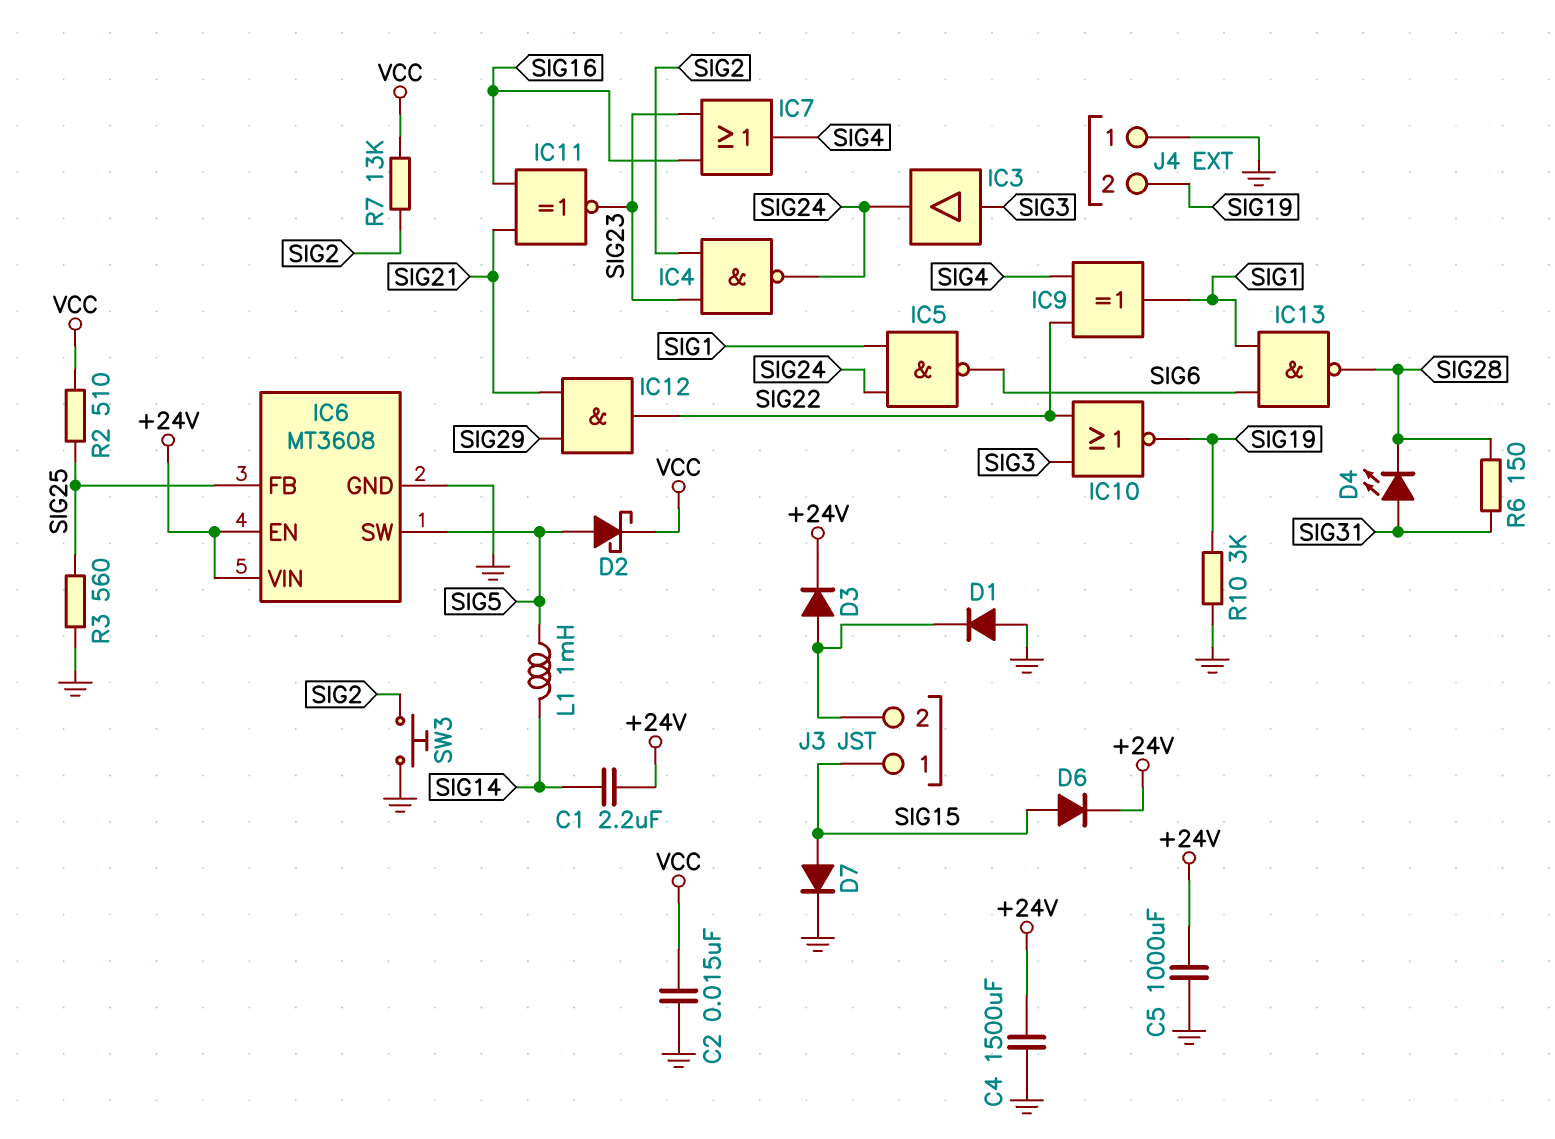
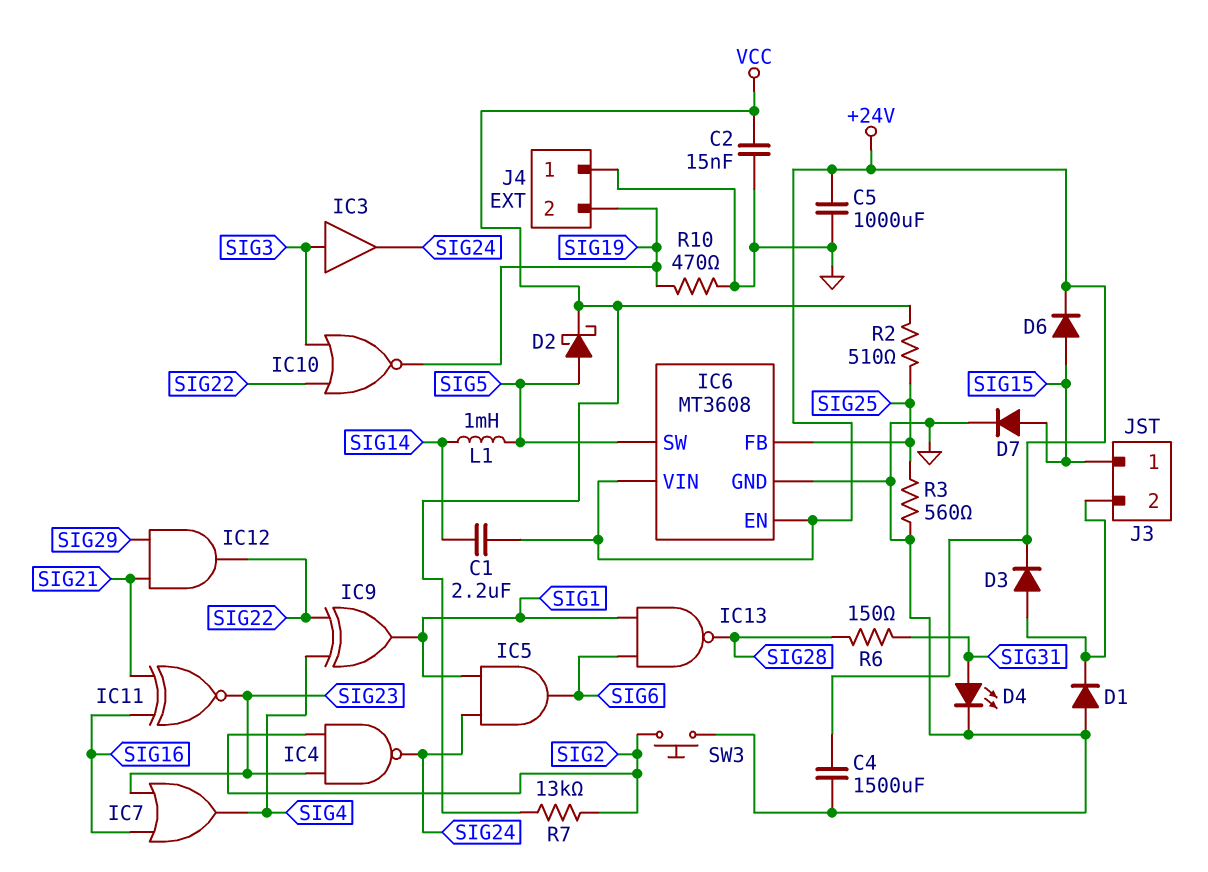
D4: LED (A SIG31, K SIG28) -> LED (A SIG31, K GND)
IC5: NAND (in SIG1, in SIG24, out SIG6) -> AND (in SIG1, in SIG24, out SIG6)
R10: 3k (GND, SIG19) -> 470 (GND, SIG19)

